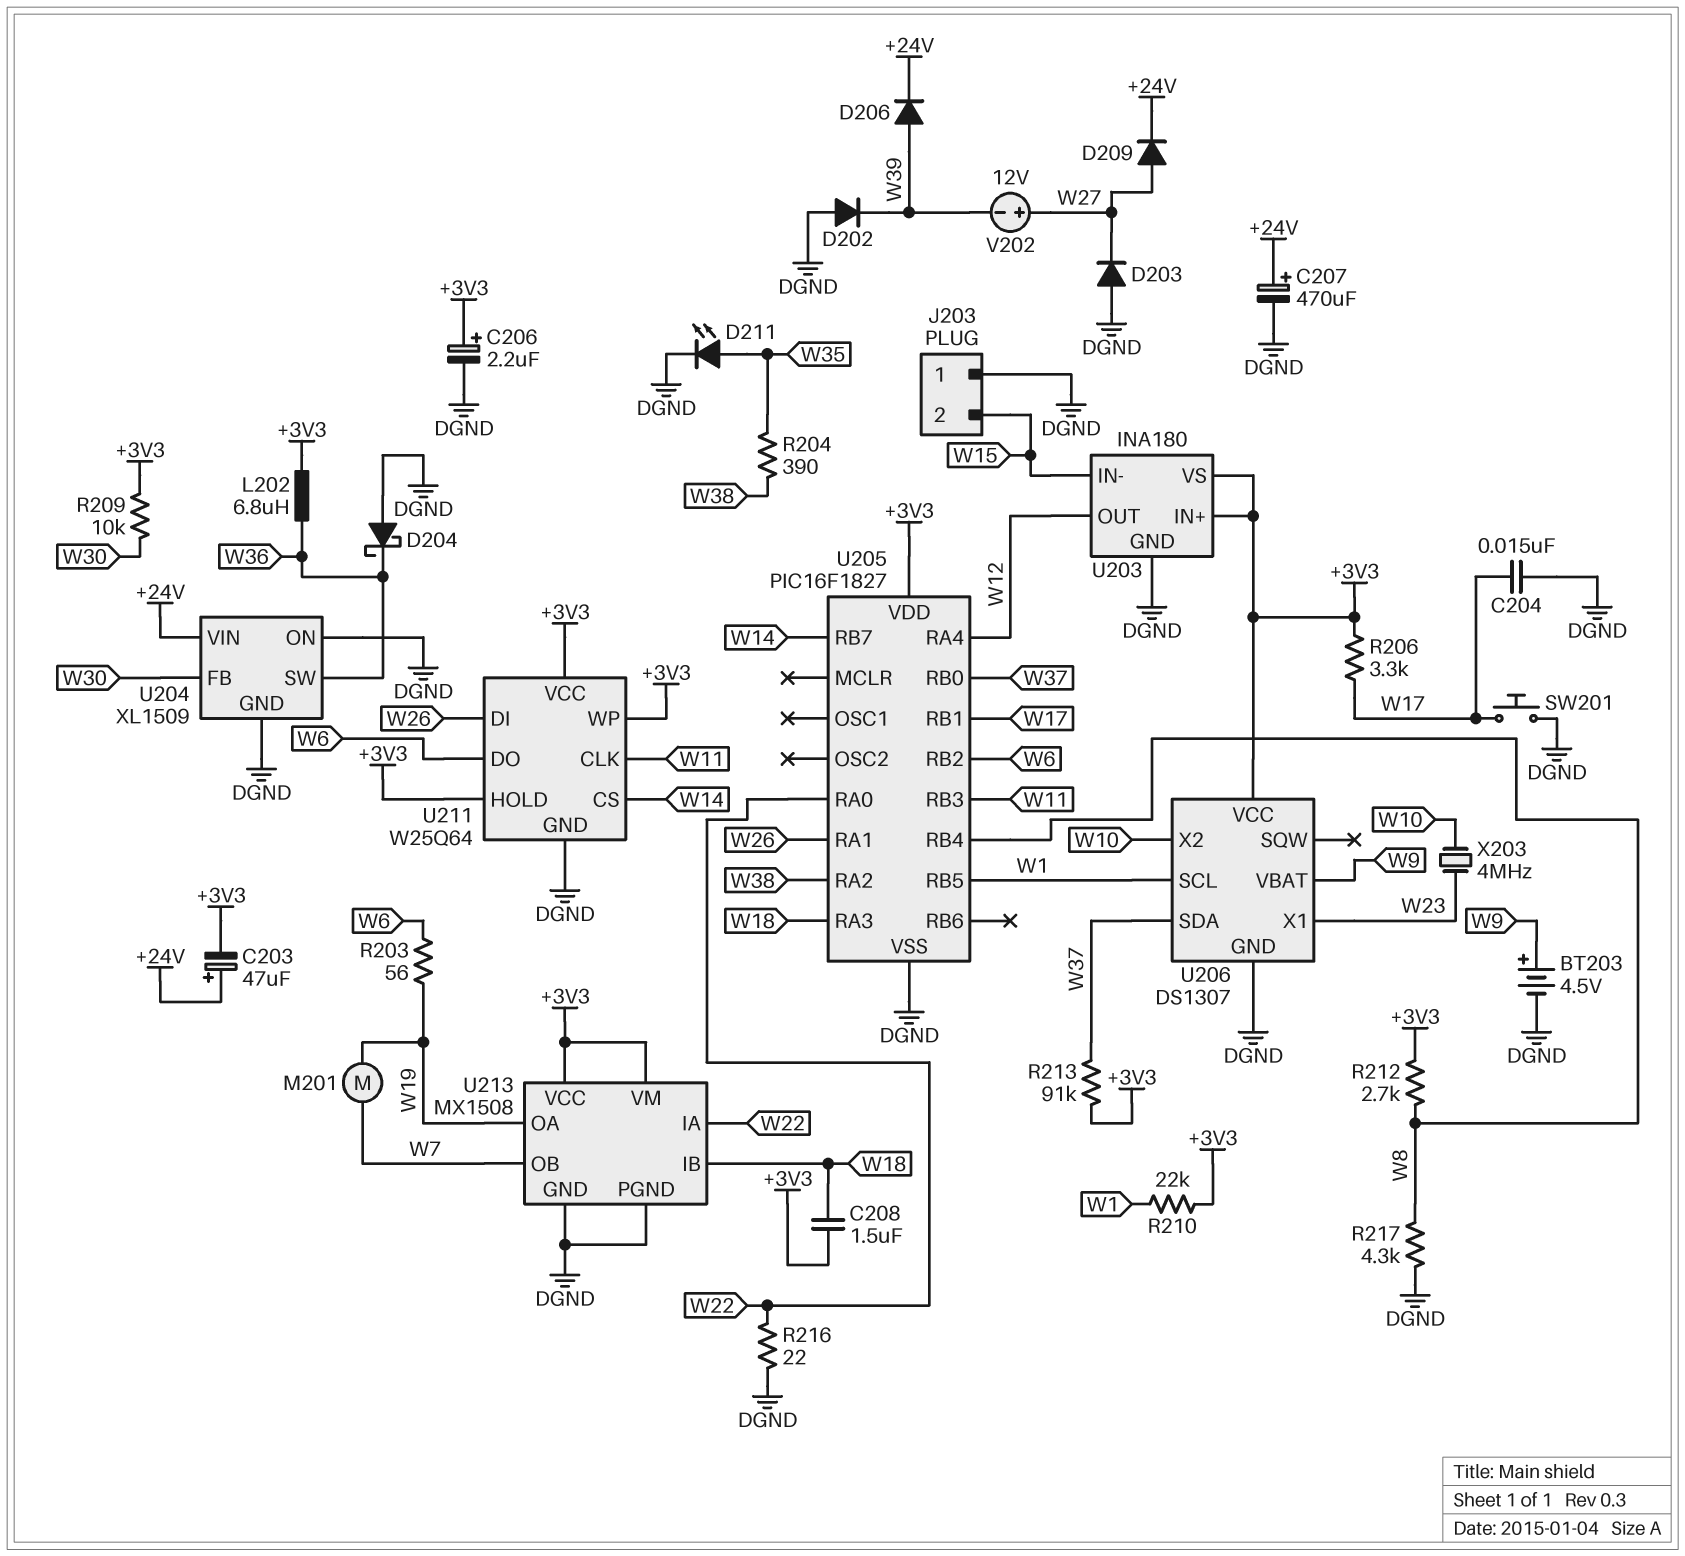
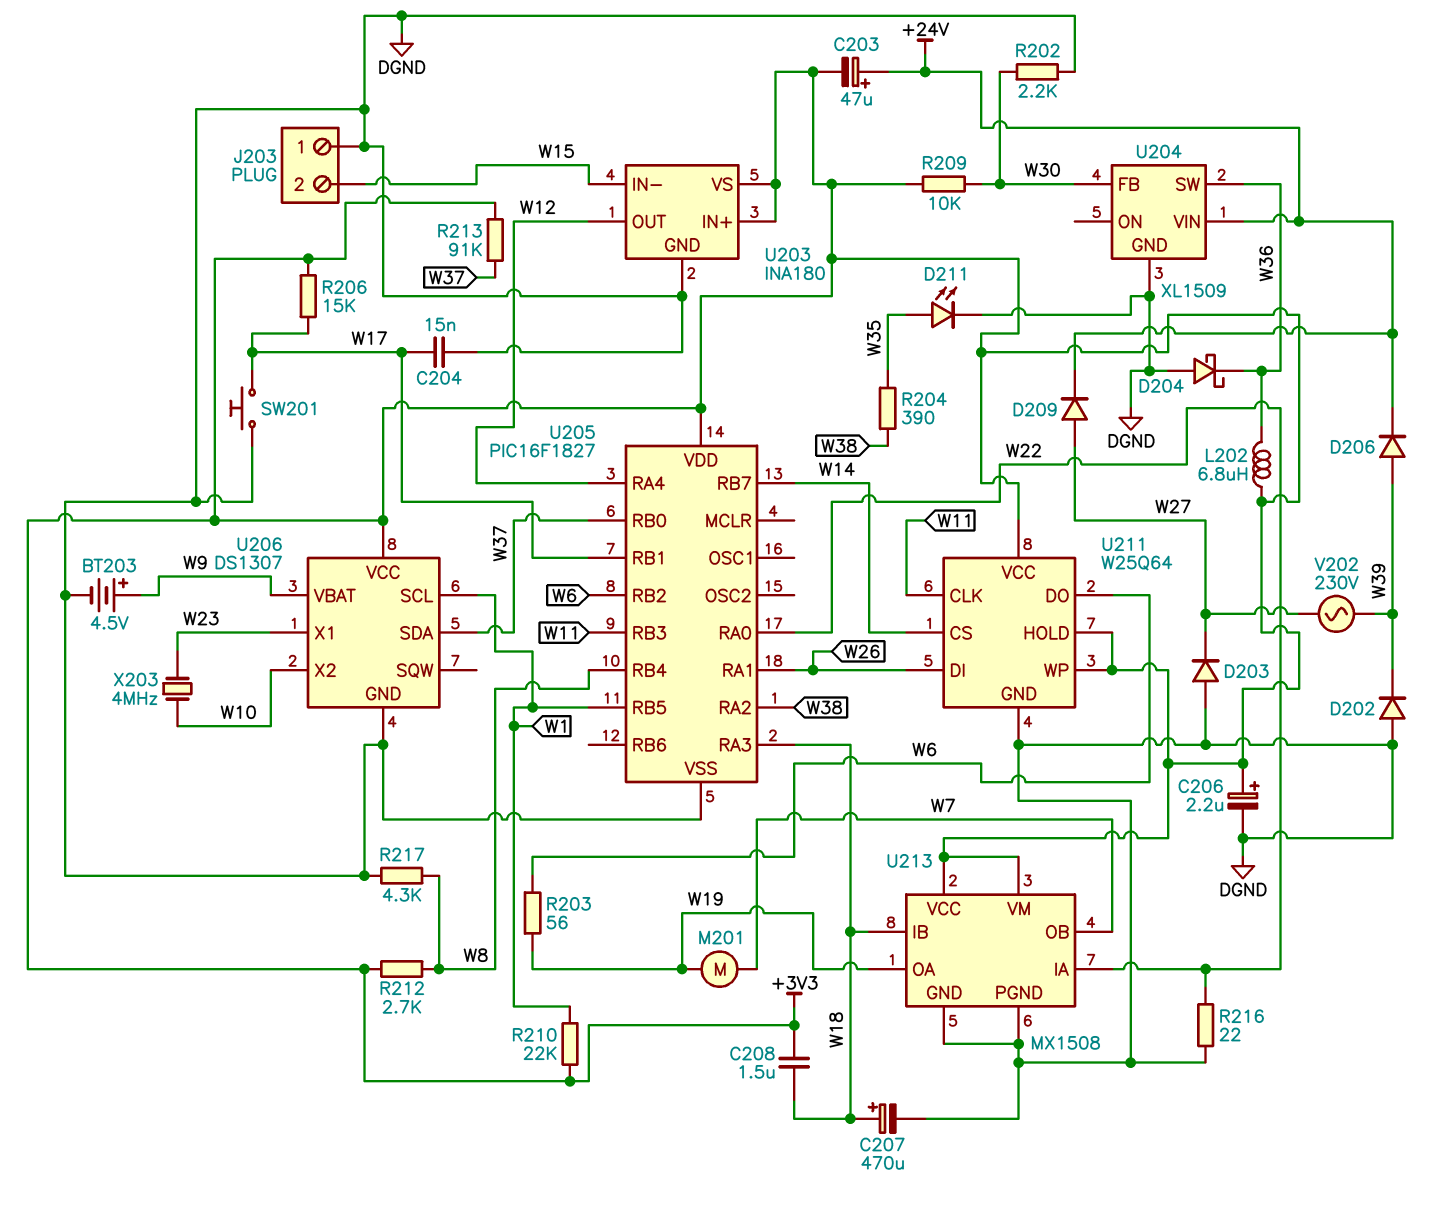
C207: 470uF (plus +24V, minus DGND) -> 470uF (plus W18, minus DGND)
R202: none -> 2.2k (DGND, W30)
R206: 3.3k (+3V3, W17) -> 15k (+3V3, W17)
U204 pin ON: DGND -> none
V202: 12V (plus W27, minus W39) -> AC 230V (W27, W39)

